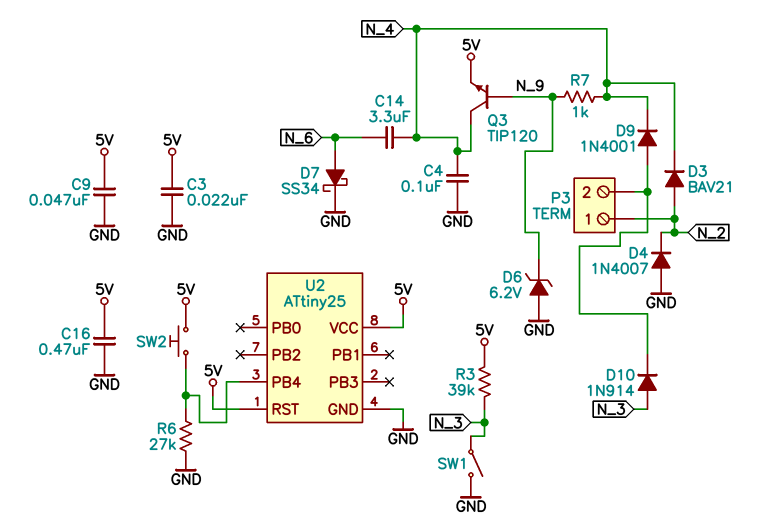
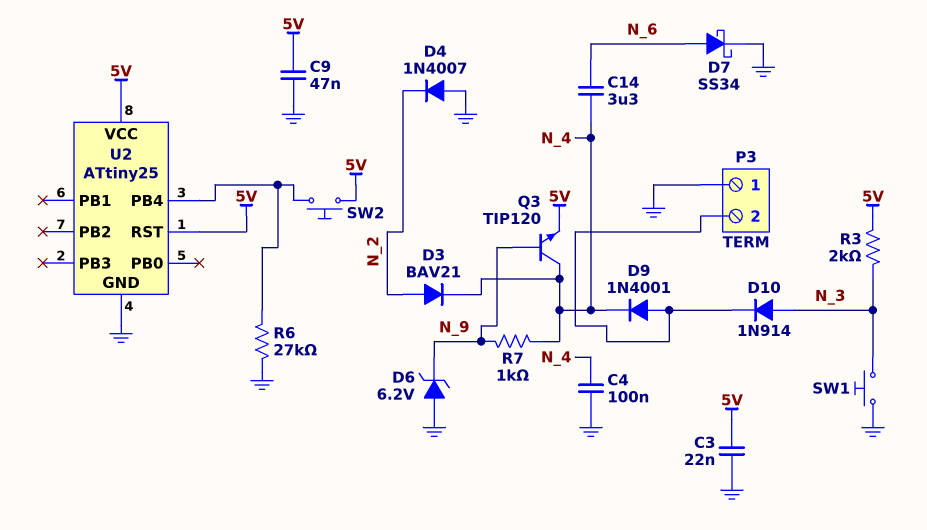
C16: 470nF (5V, GND) -> none
P3 pin 1: N_2 -> GND
R3: 39k (5V, N_3) -> 2k (5V, N_3)
SW1: switch (GND, N_3) -> button (GND, N_3)

